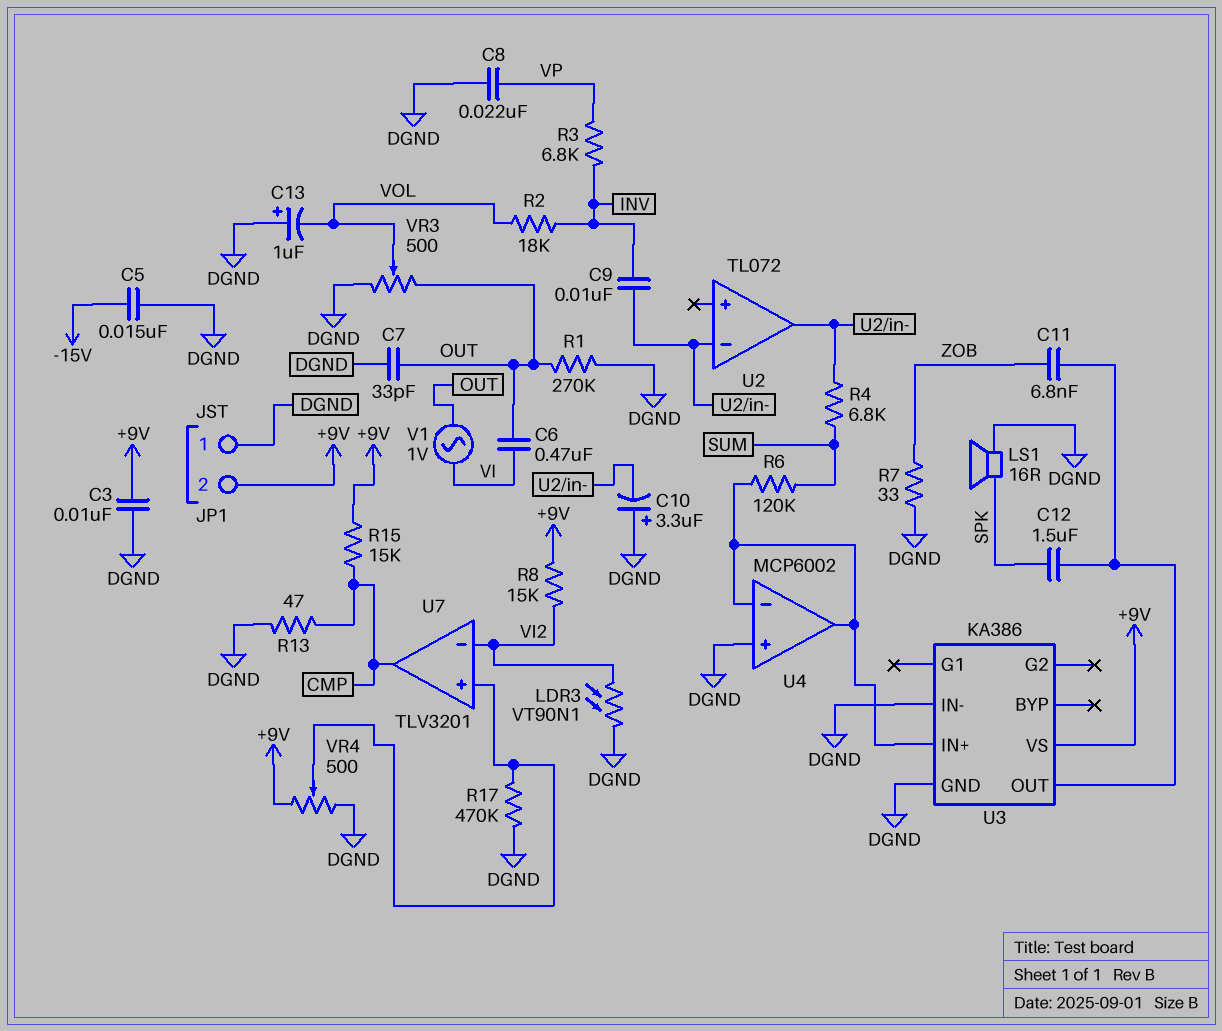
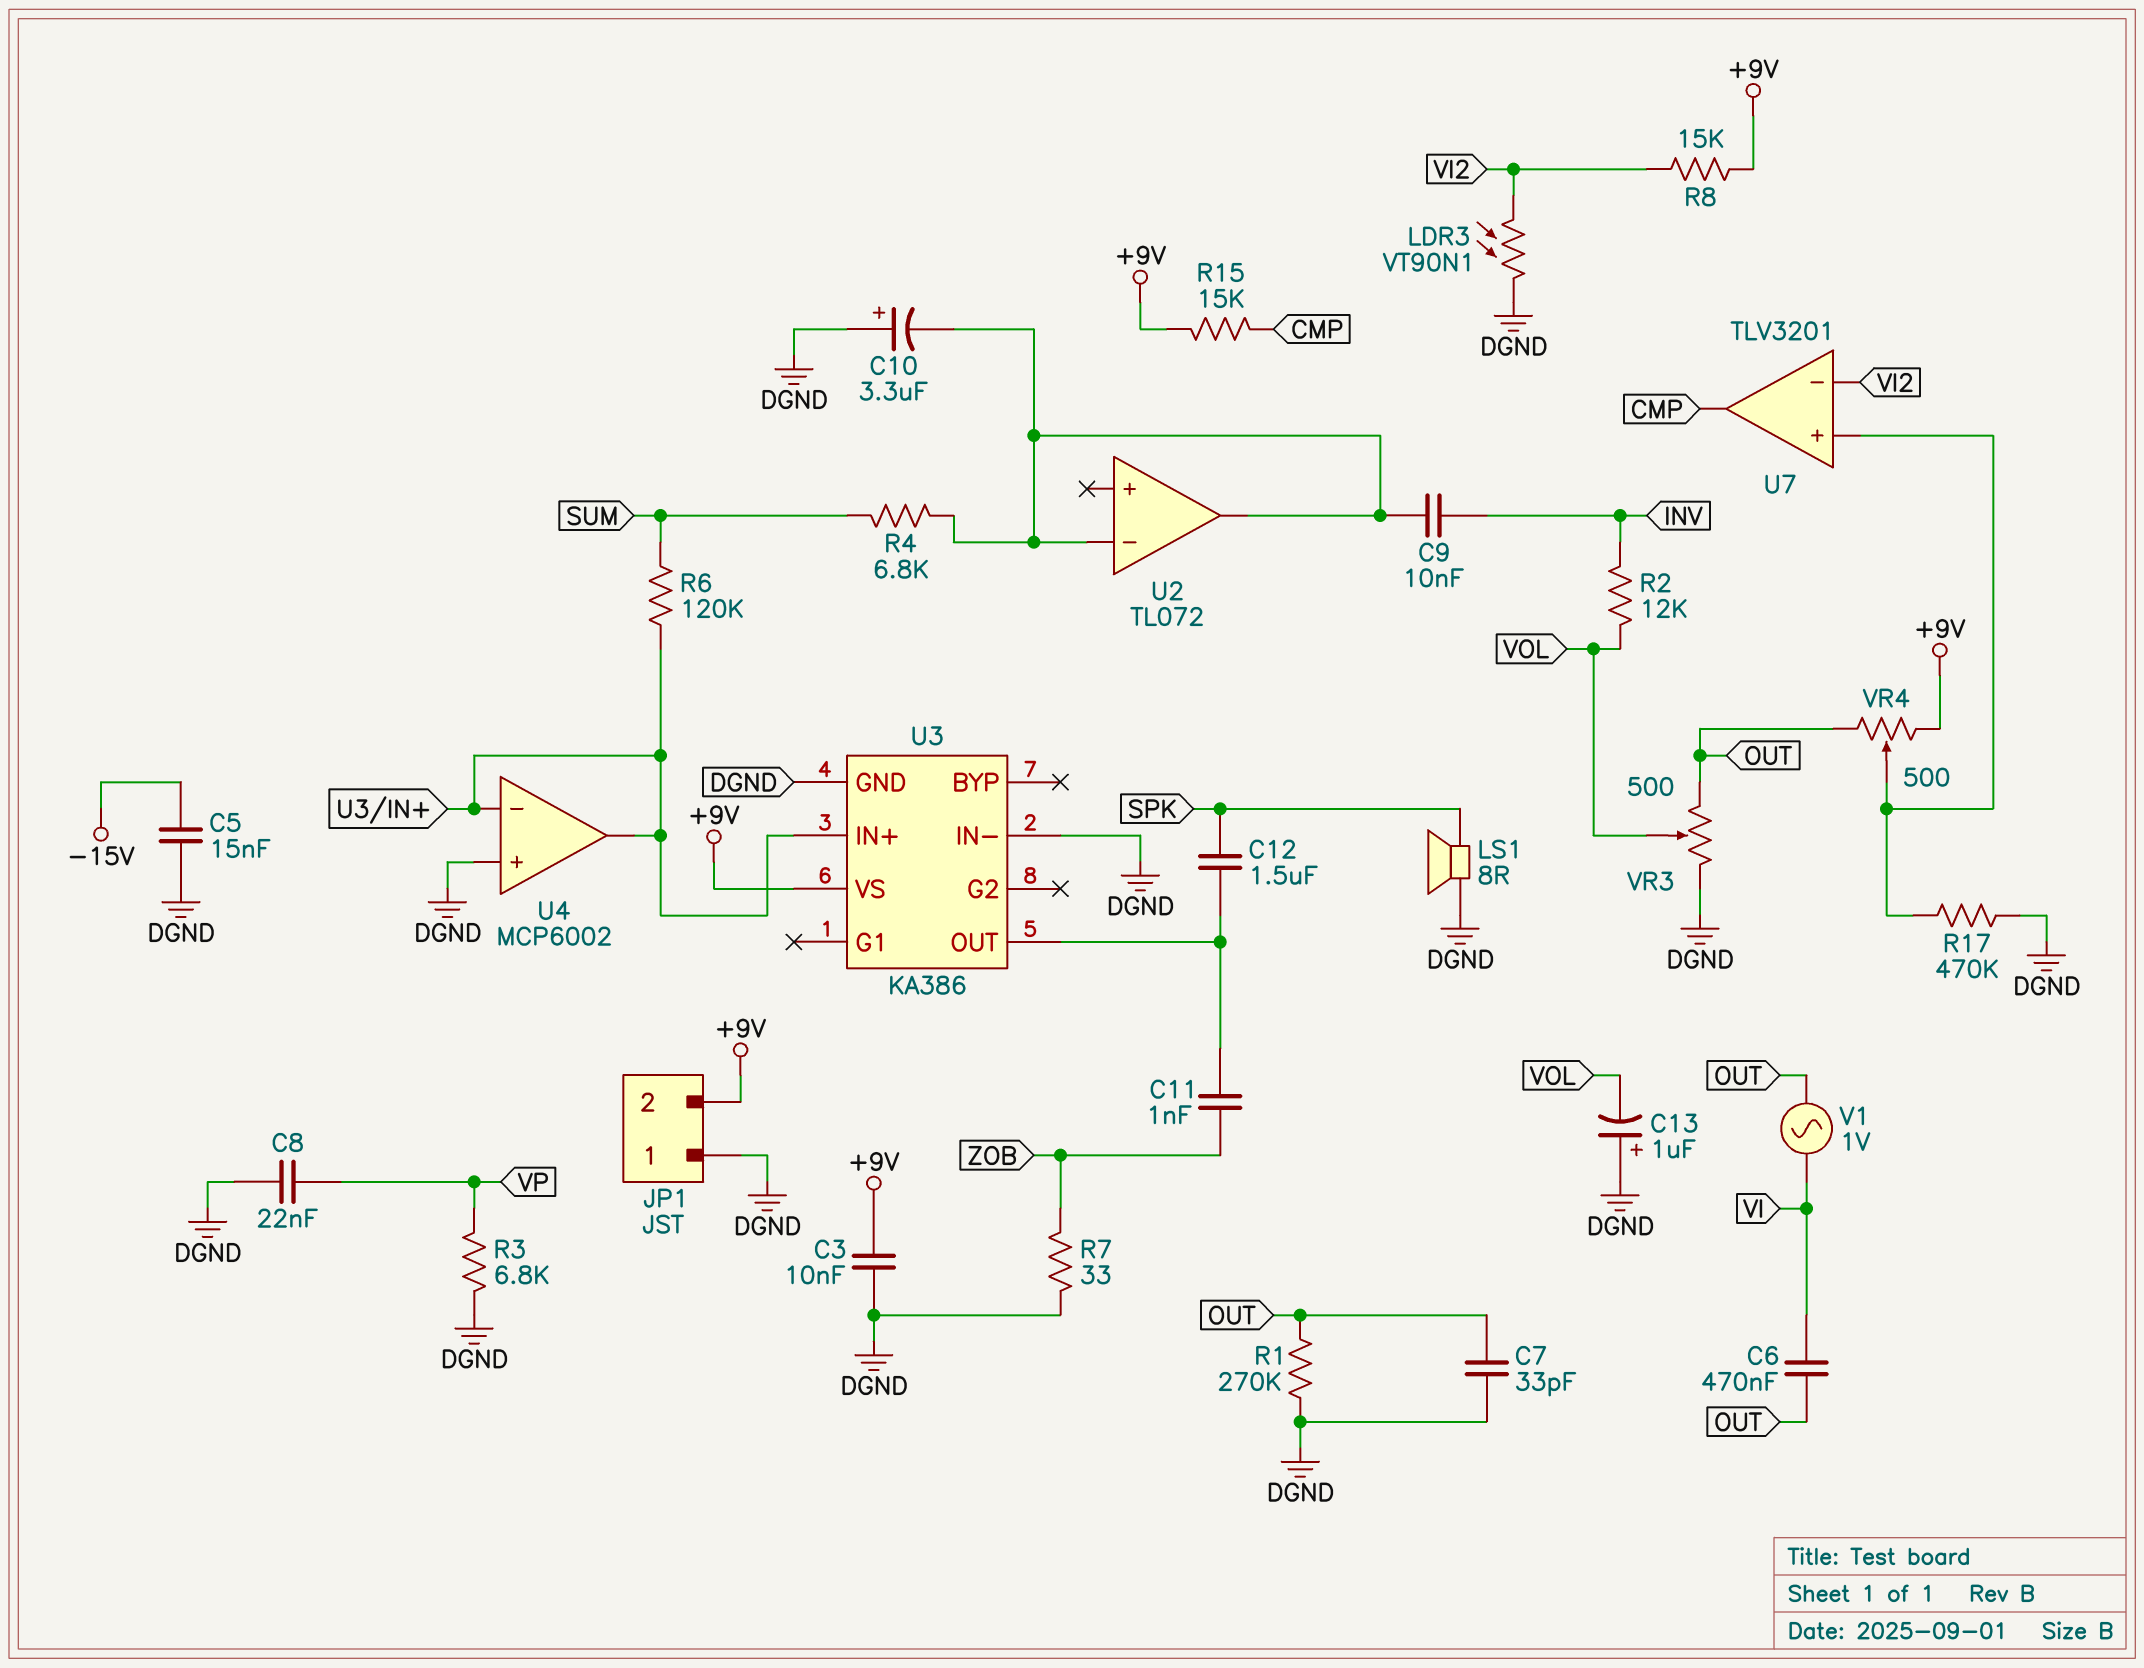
C11: 6.8nF (U3/OUT, ZOB) -> 1nF (U3/OUT, ZOB)
LS1: speaker 16R (DGND, SPK) -> speaker 8R (DGND, SPK)
R2: 18k (INV, VOL) -> 12k (INV, VOL)
R3: 6.8k (INV, VP) -> 6.8k (DGND, VP)
R13: 47 (CMP, DGND) -> none
VR4: 500 (+9V, DGND, wiper U7/in+) -> 500 (+9V, OUT, wiper U7/in+)

